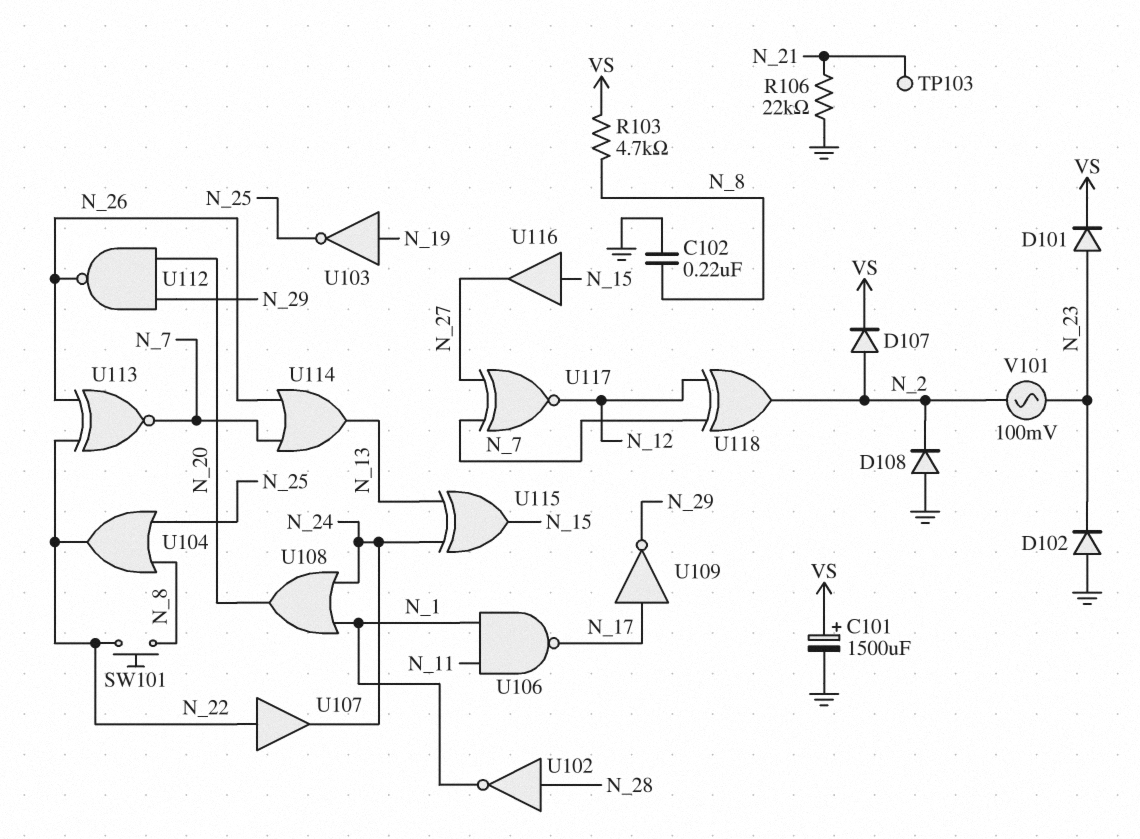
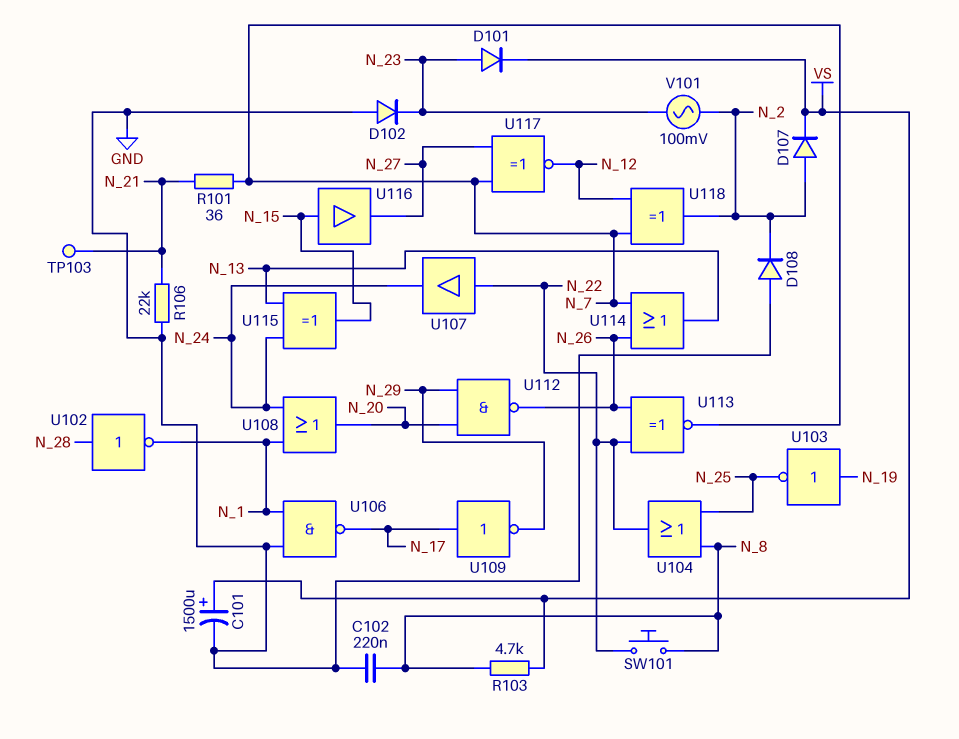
R101: none -> 36 (N_7, N_21)
U106: NAND (in N_1, in N_11, out N_17) -> NAND (in GND, in N_1, out N_17)

